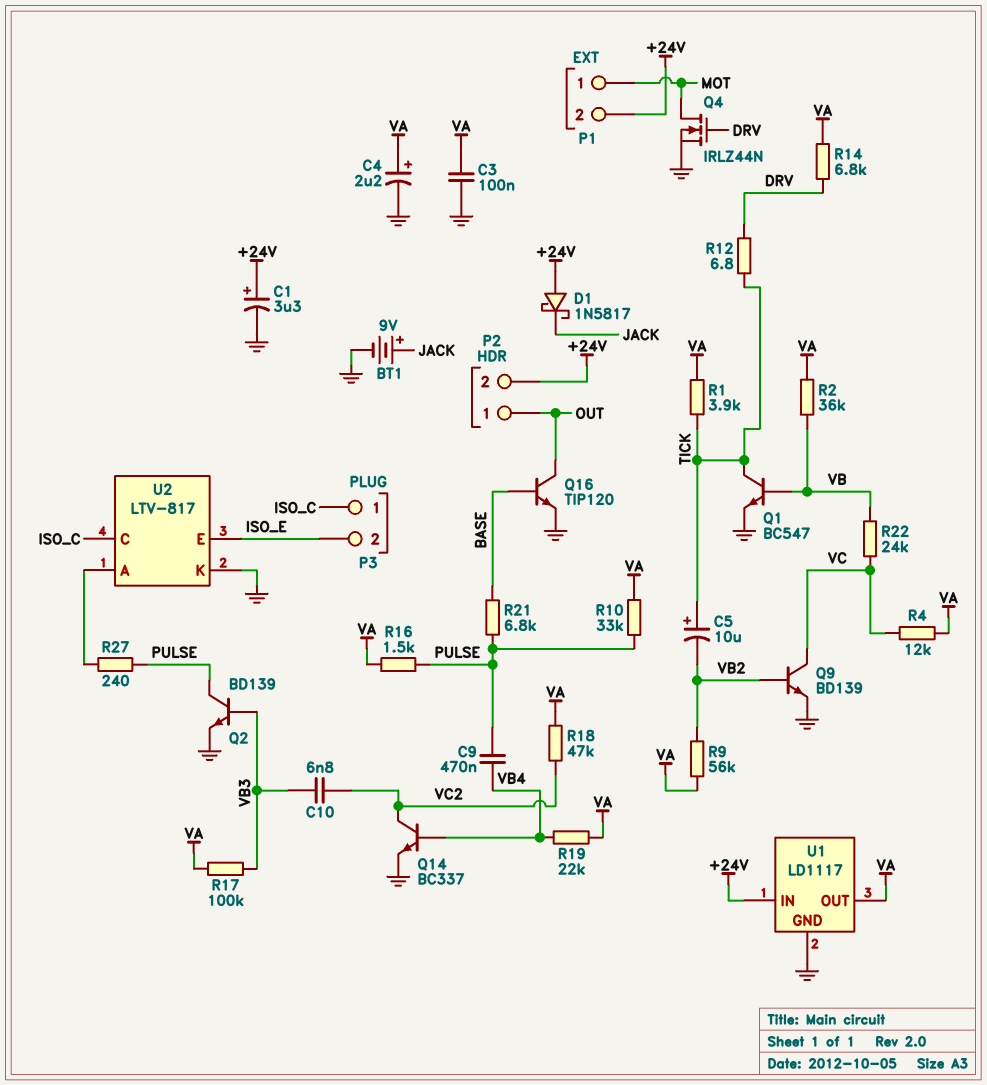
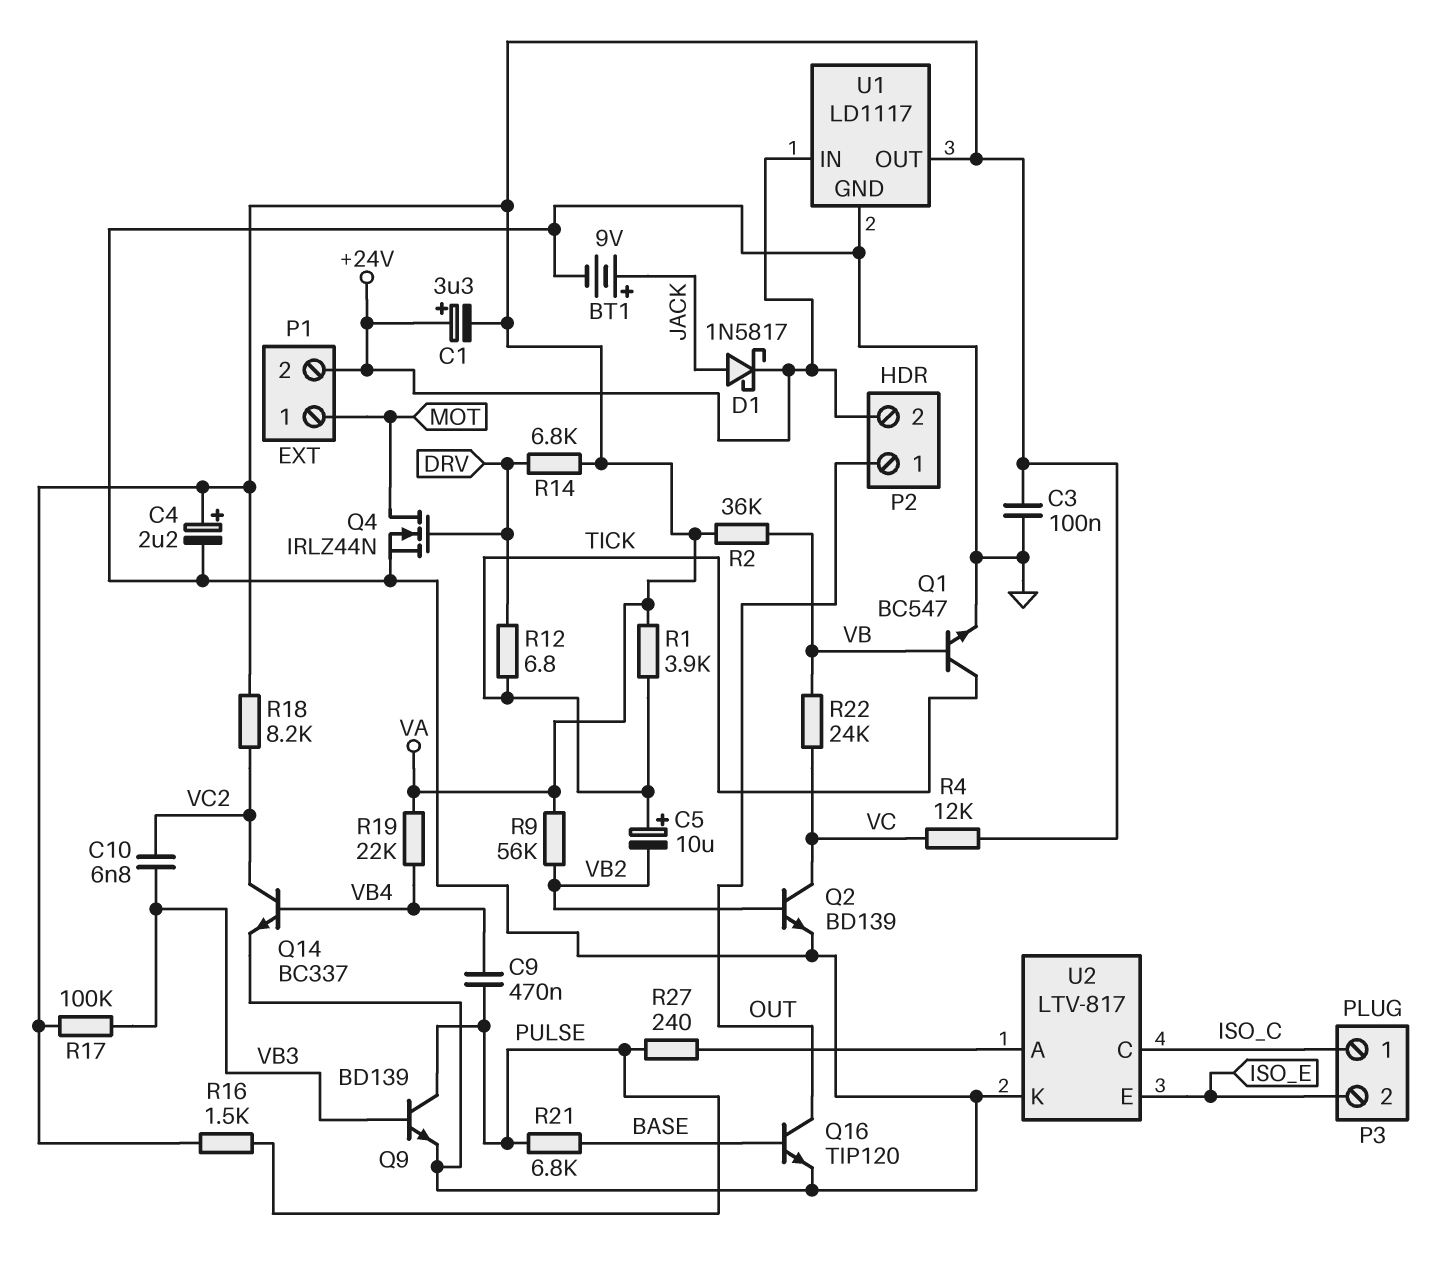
C1: 3.3uF (plus +24V, minus GND) -> 3.3uF (plus +24V, minus VA)
D1: schottky 1N5817 (A +24V, K JACK) -> schottky 1N5817 (A JACK, K +24V)
Q2: NPN BD139 (B VB3, C PULSE, E GND) -> NPN BD139 (B VB2, C VC, E GND)
Q9: NPN BD139 (B VB2, C VC, E GND) -> NPN BD139 (B VB3, C PULSE, E GND)
R10: 33k (PULSE, VA) -> none
R18: 47k (VA, VC2) -> 8.2k (VA, VC2)

